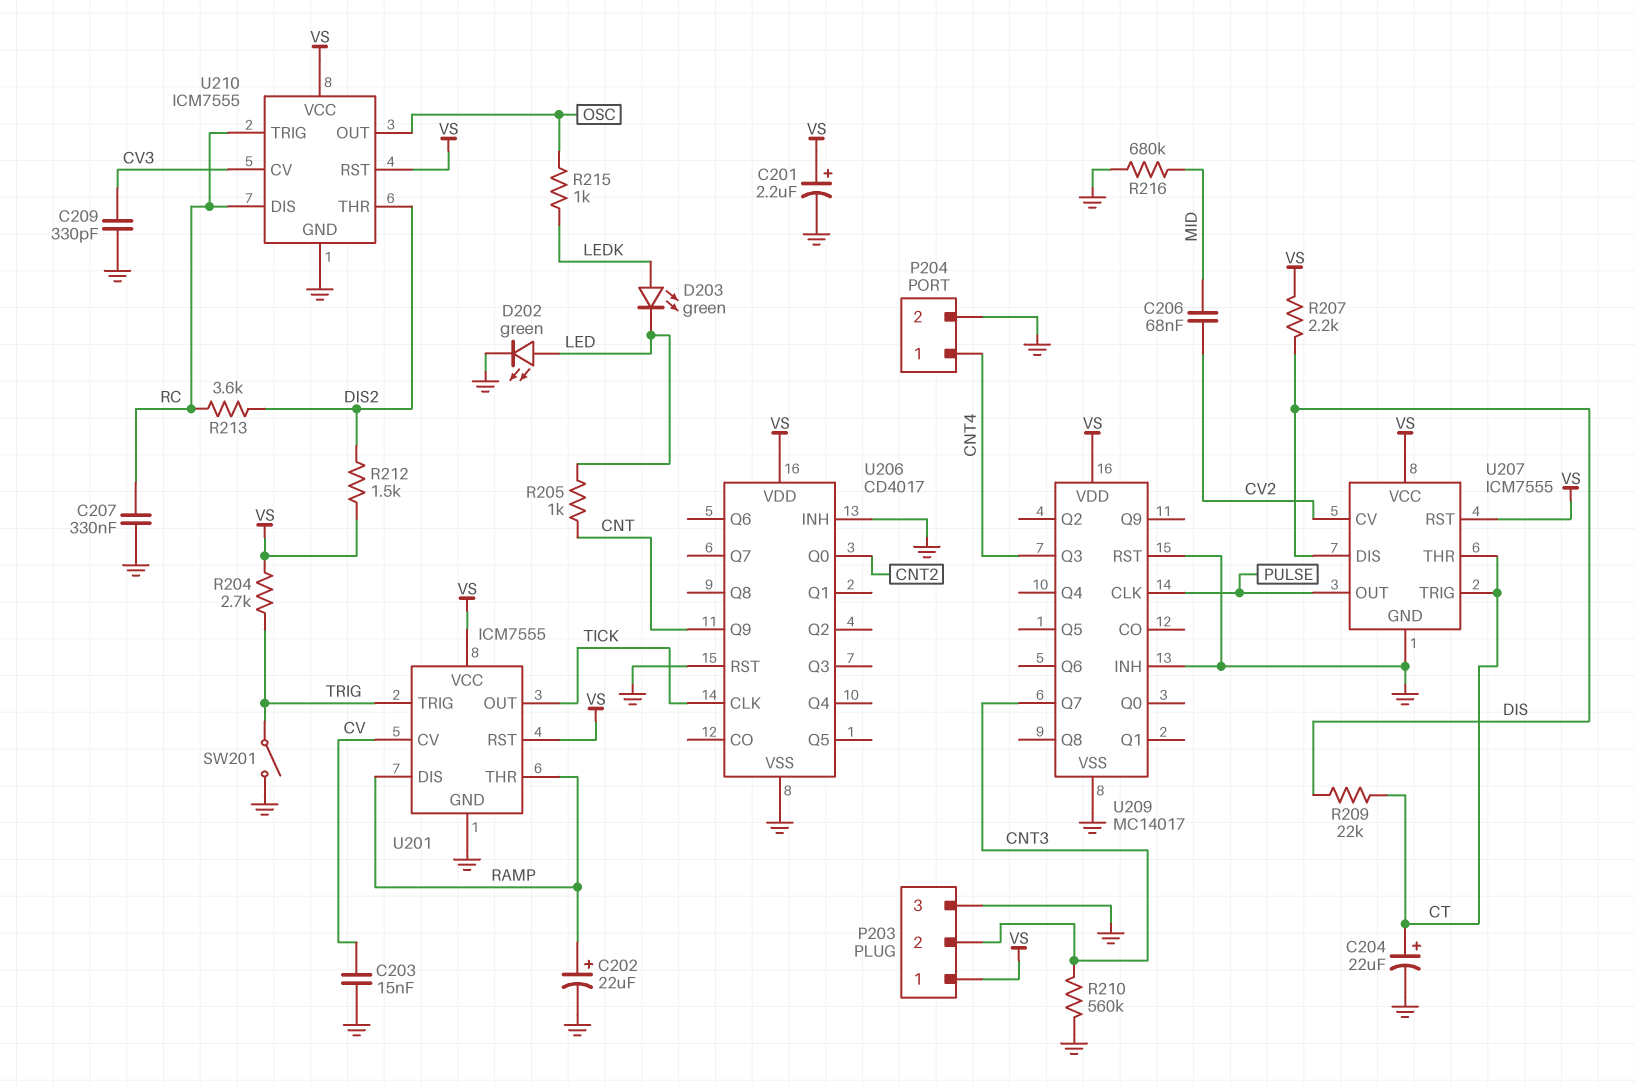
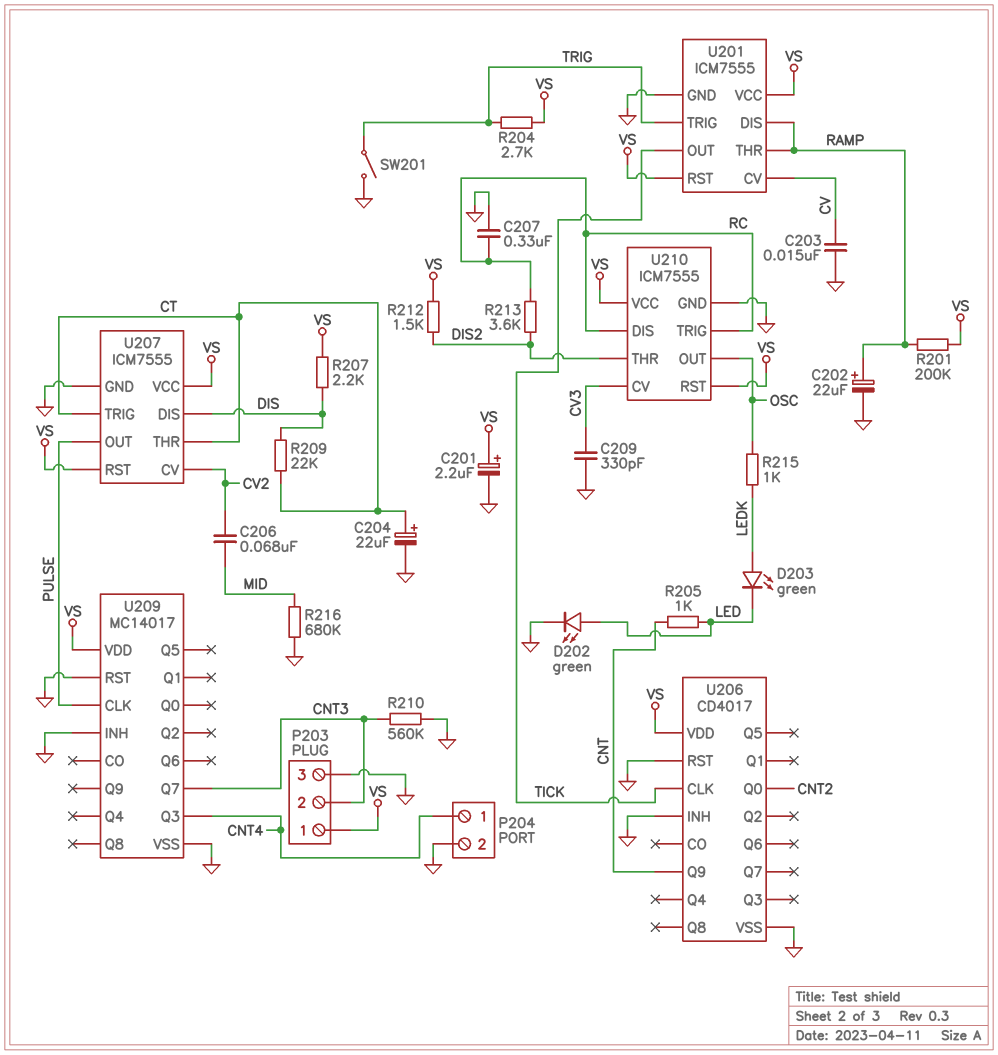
R201: none -> 200k (RAMP, VS)

